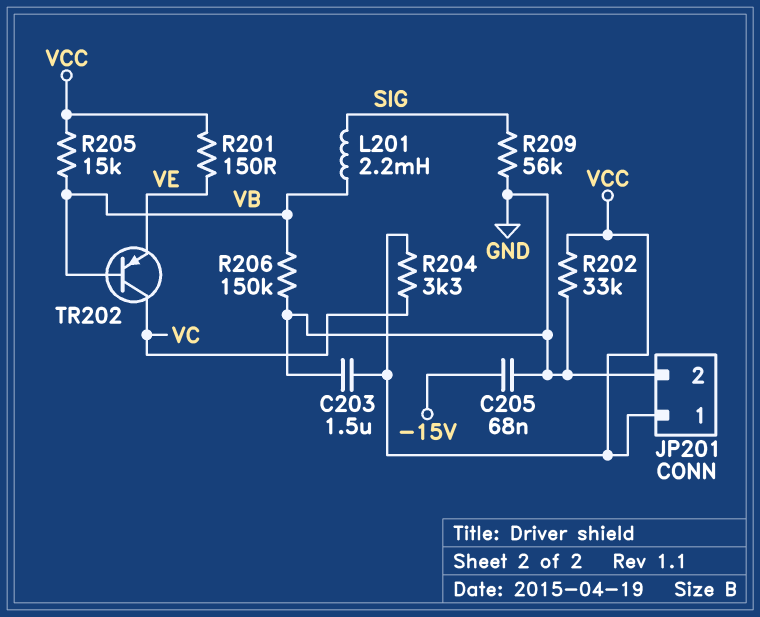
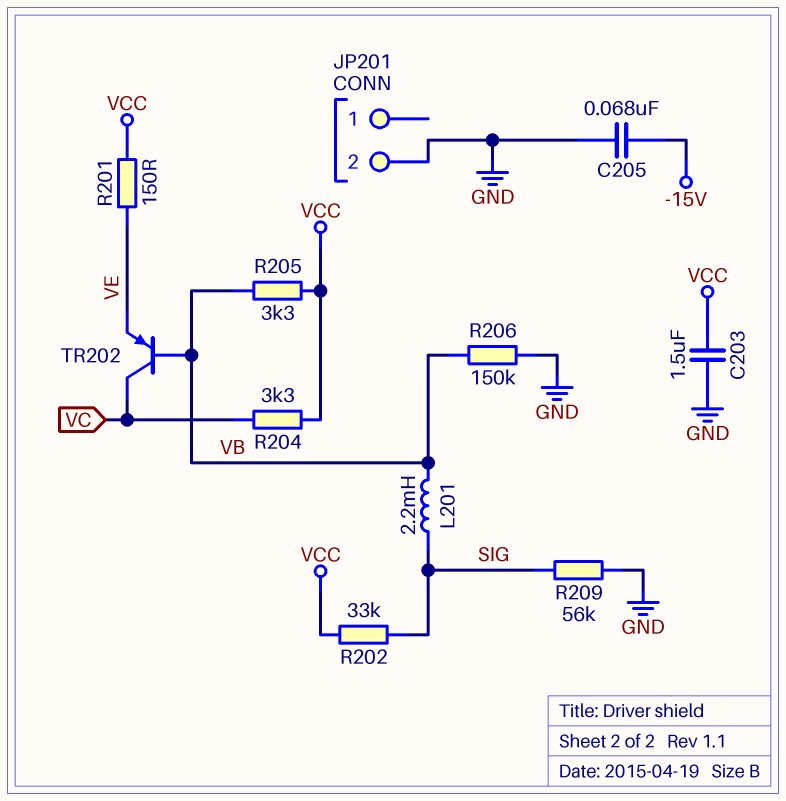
JP201 pin 1: VCC -> none
R202: 33k (GND, VCC) -> 33k (SIG, VCC)
R205: 15k (VB, VCC) -> 3.3k (VB, VCC)

